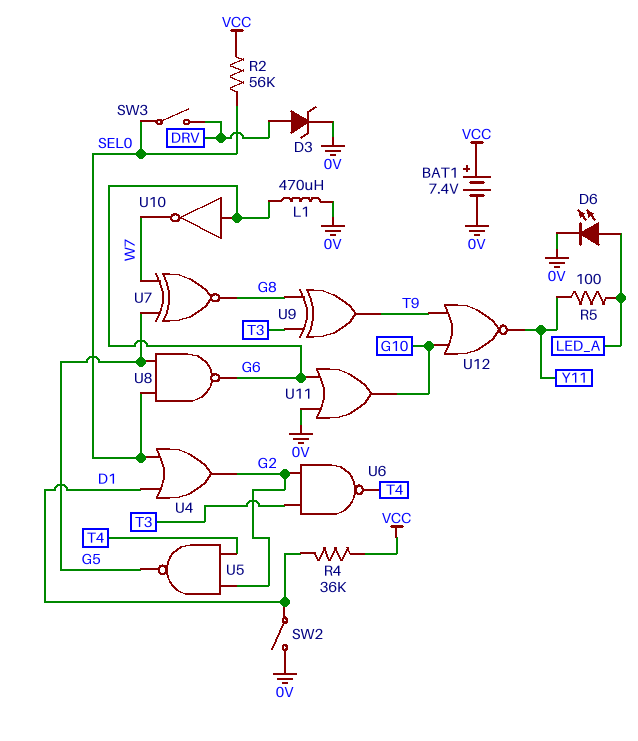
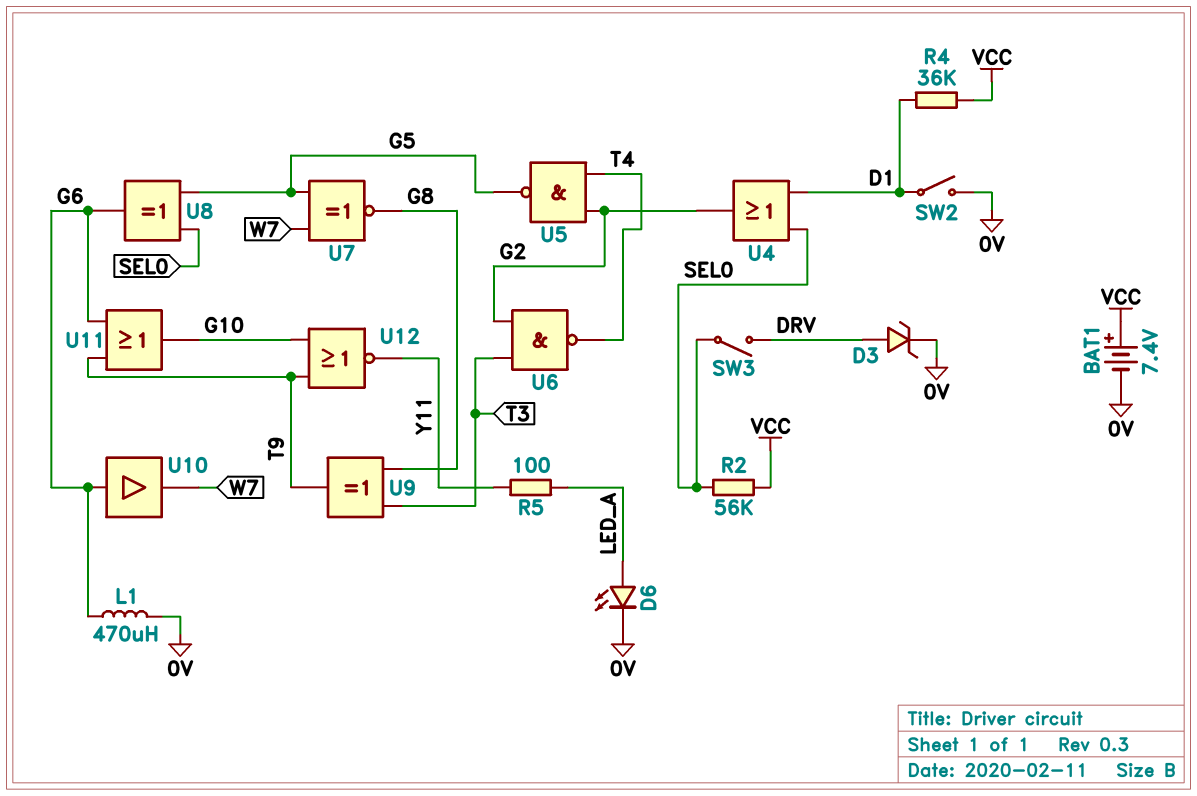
U8: NAND (in G5, in SEL0, out G6) -> XOR (in G5, in SEL0, out G6)
U10: NOT (in G6, out W7) -> buffer (in G6, out W7)
U11: OR (in 0V, in G6, out G10) -> OR (in G6, in T9, out G10)

